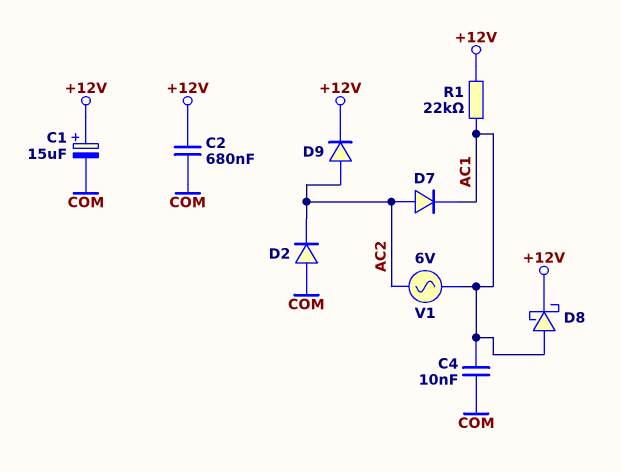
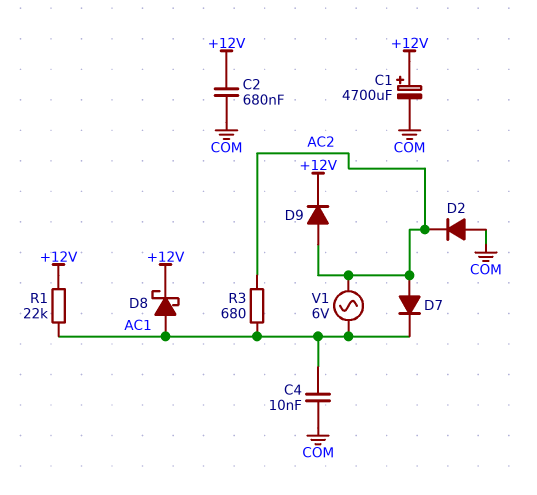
C1: 15uF (plus +12V, minus COM) -> 4700uF (plus +12V, minus COM)
R3: none -> 680 (AC1, AC2)

